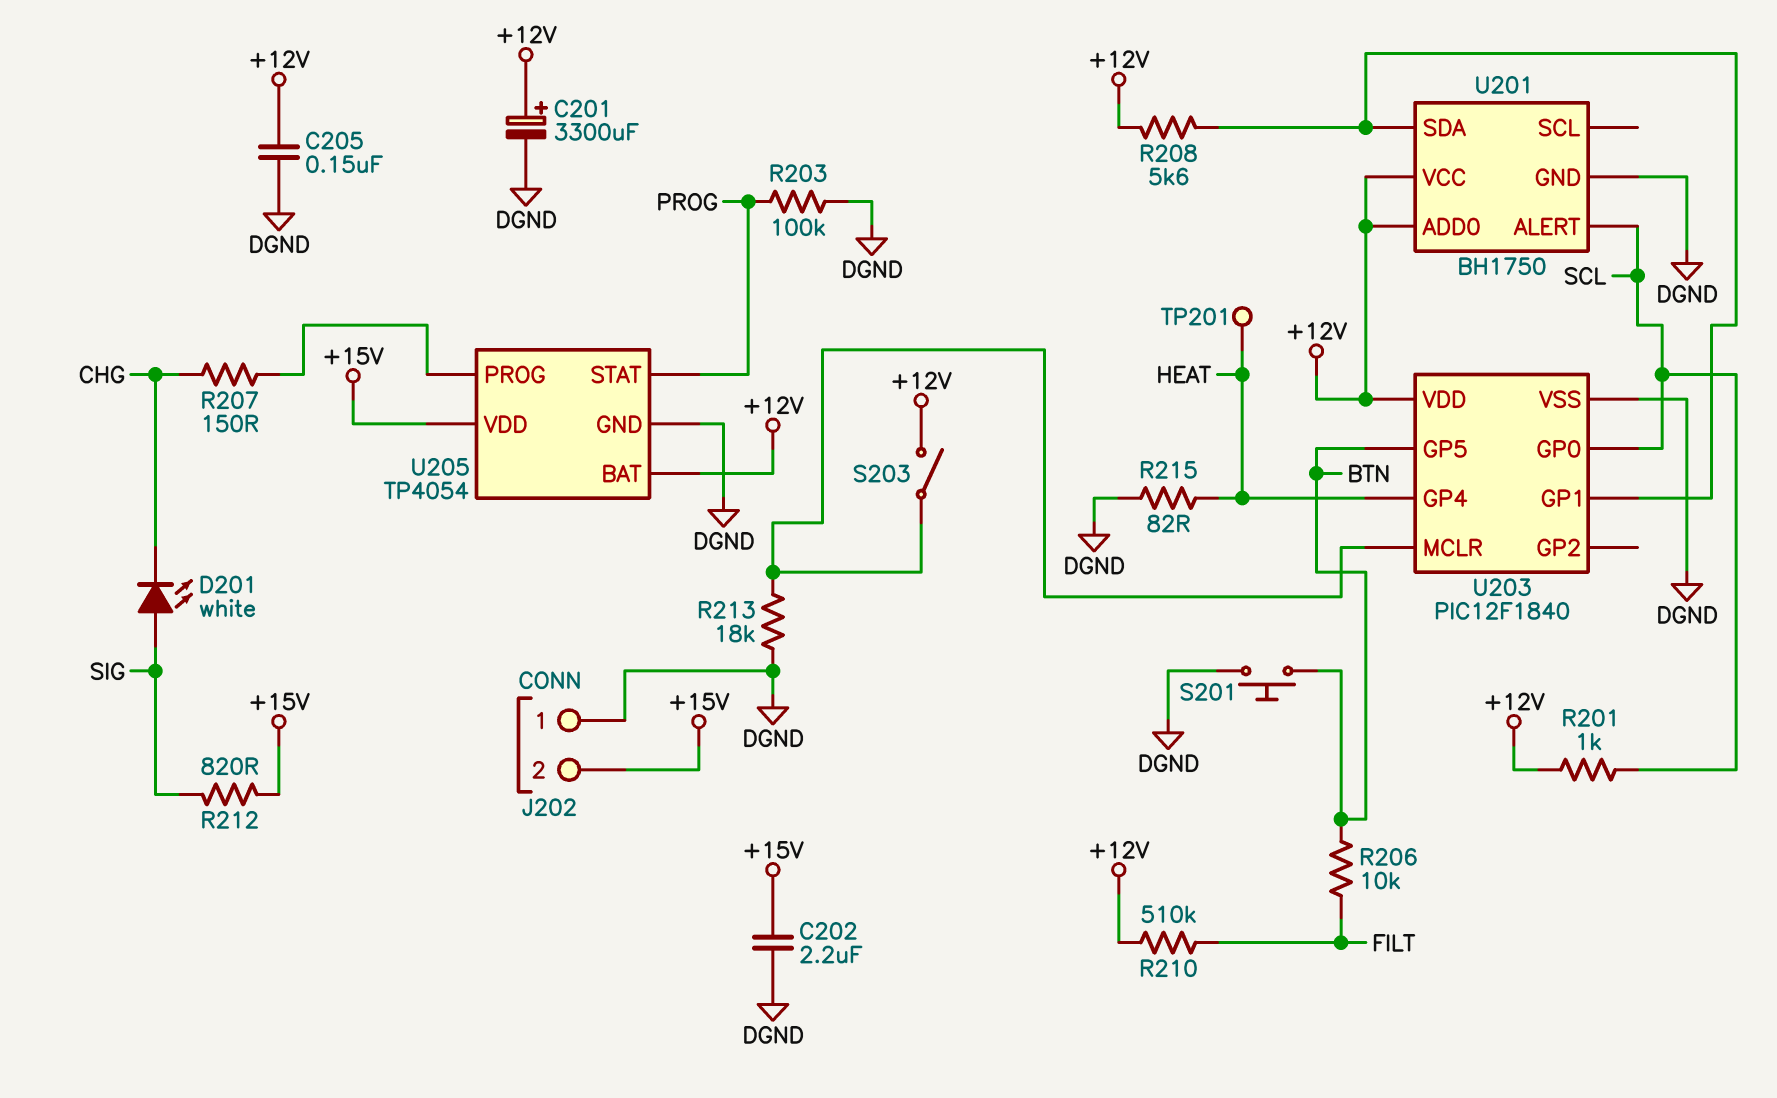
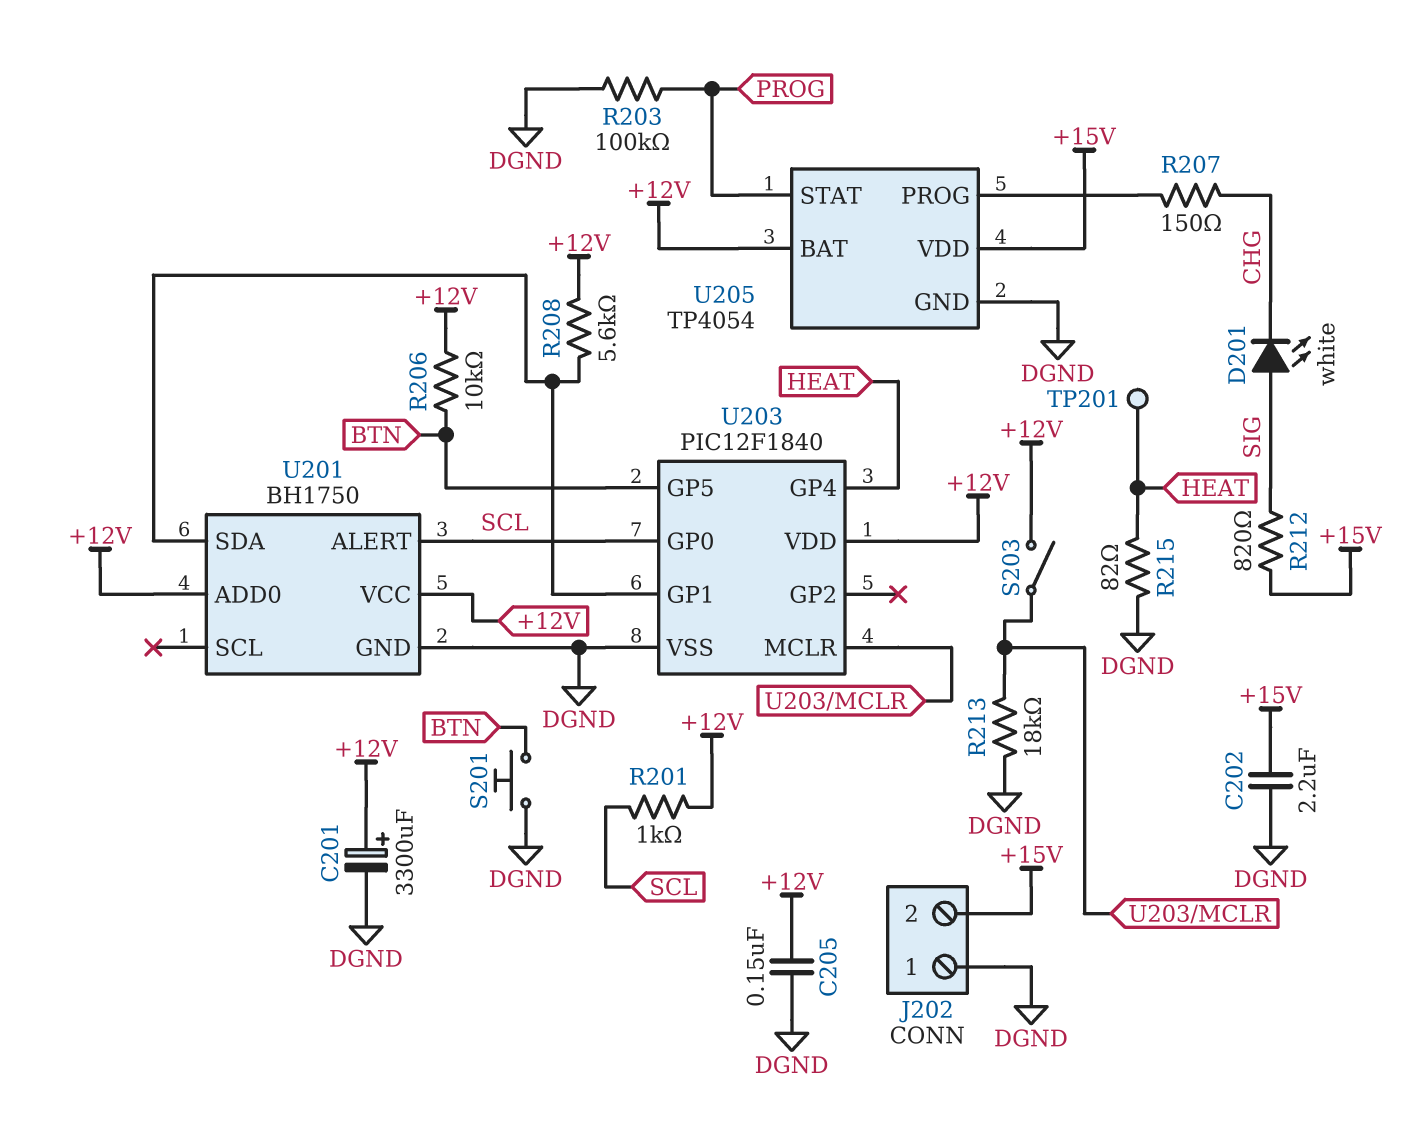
R206: 10k (BTN, FILT) -> 10k (+12V, BTN)
R210: 510k (+12V, FILT) -> none

